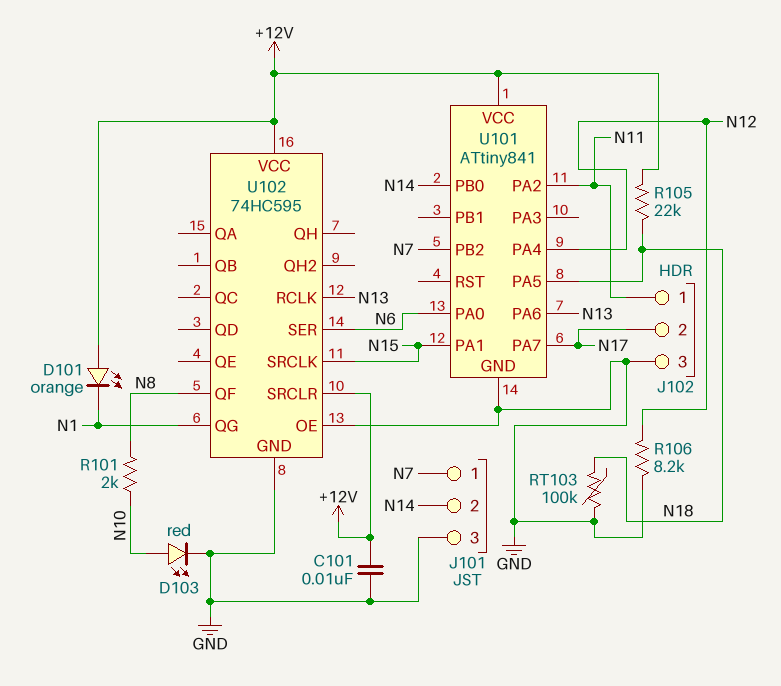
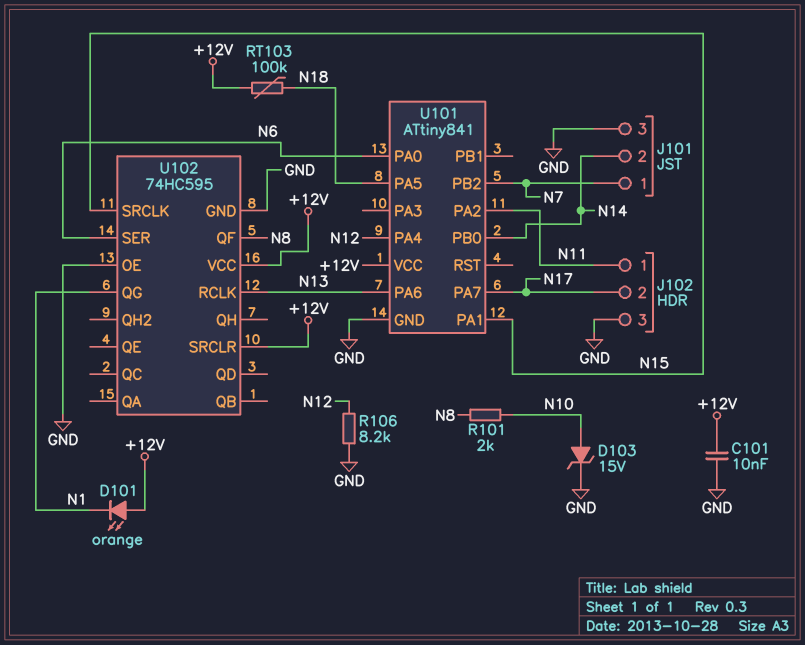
D103: LED red (A N10, K GND) -> zener 15V (A N10, K GND)
R105: 22k (+12V, N18) -> none
RT103: 100k (GND, N18) -> 100k (+12V, N18)

